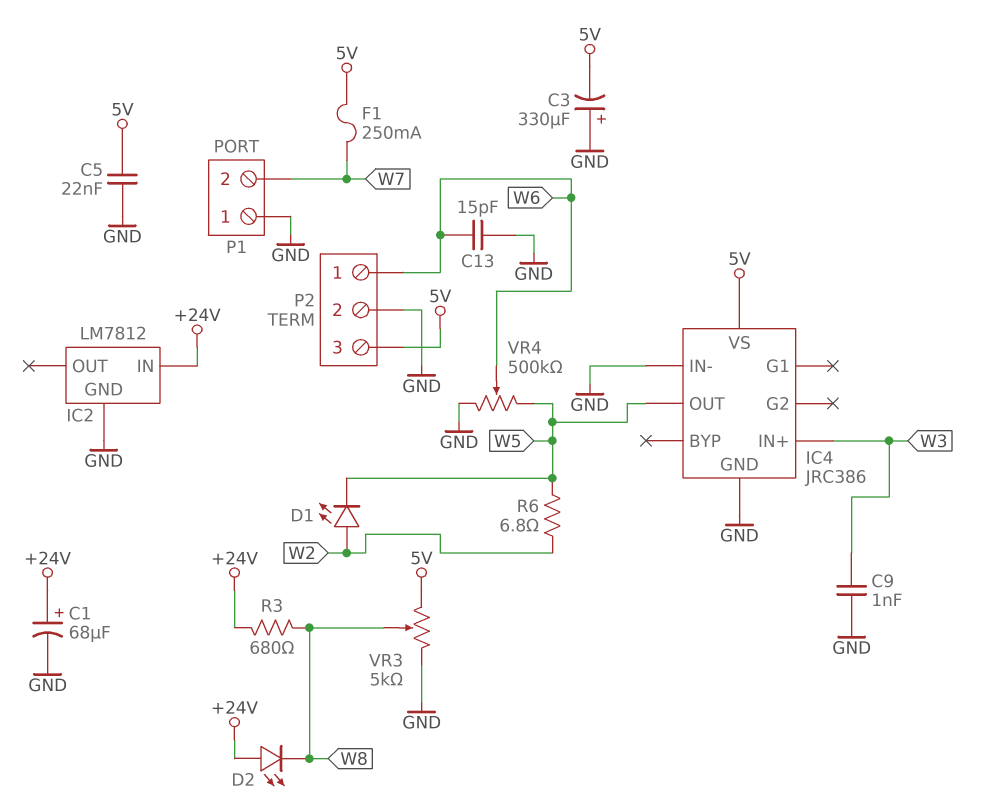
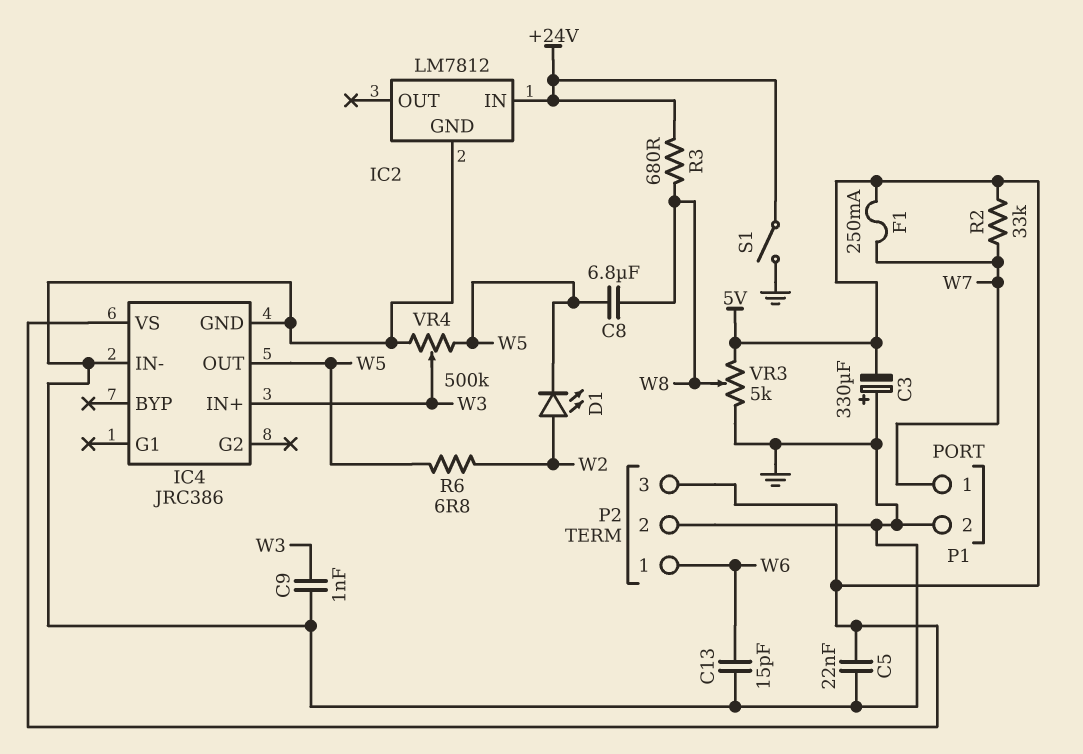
C1: 68uF (plus +24V, minus GND) -> none
C8: none -> 6.8uF (W5, W8)
D2: LED (A +24V, K W8) -> none
P1 pin 1: GND -> W7
P1 pin 2: W7 -> GND
R2: none -> 33k (5V, W7)
S1: none -> switch (+24V, GND)
VR4: 500k (GND, W5, wiper W6) -> 500k (GND, W5, wiper W3)

